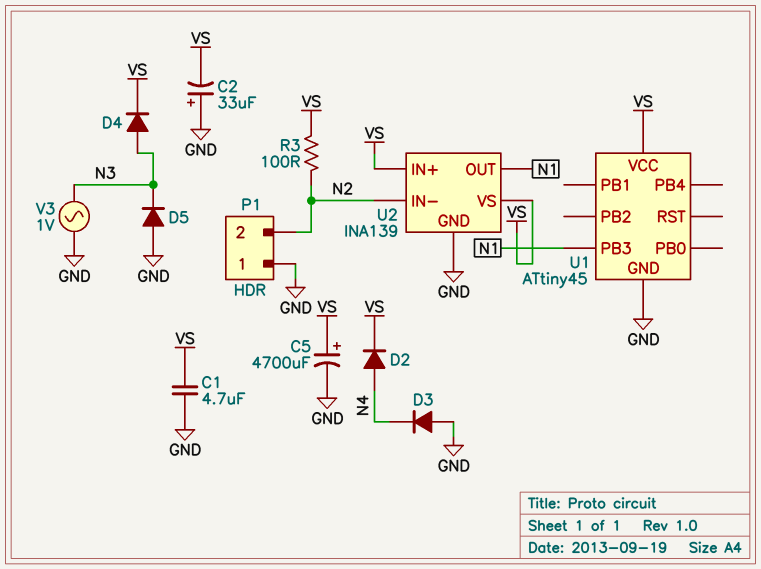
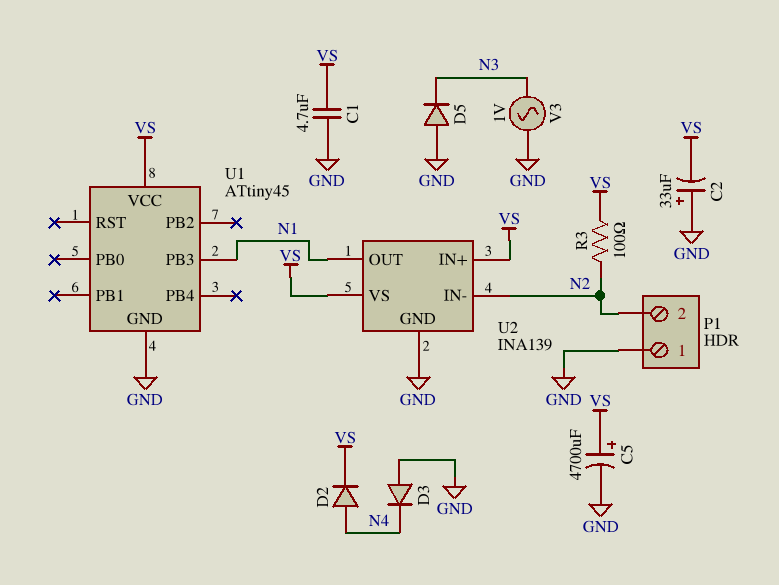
D4: diode (A N3, K VS) -> none

